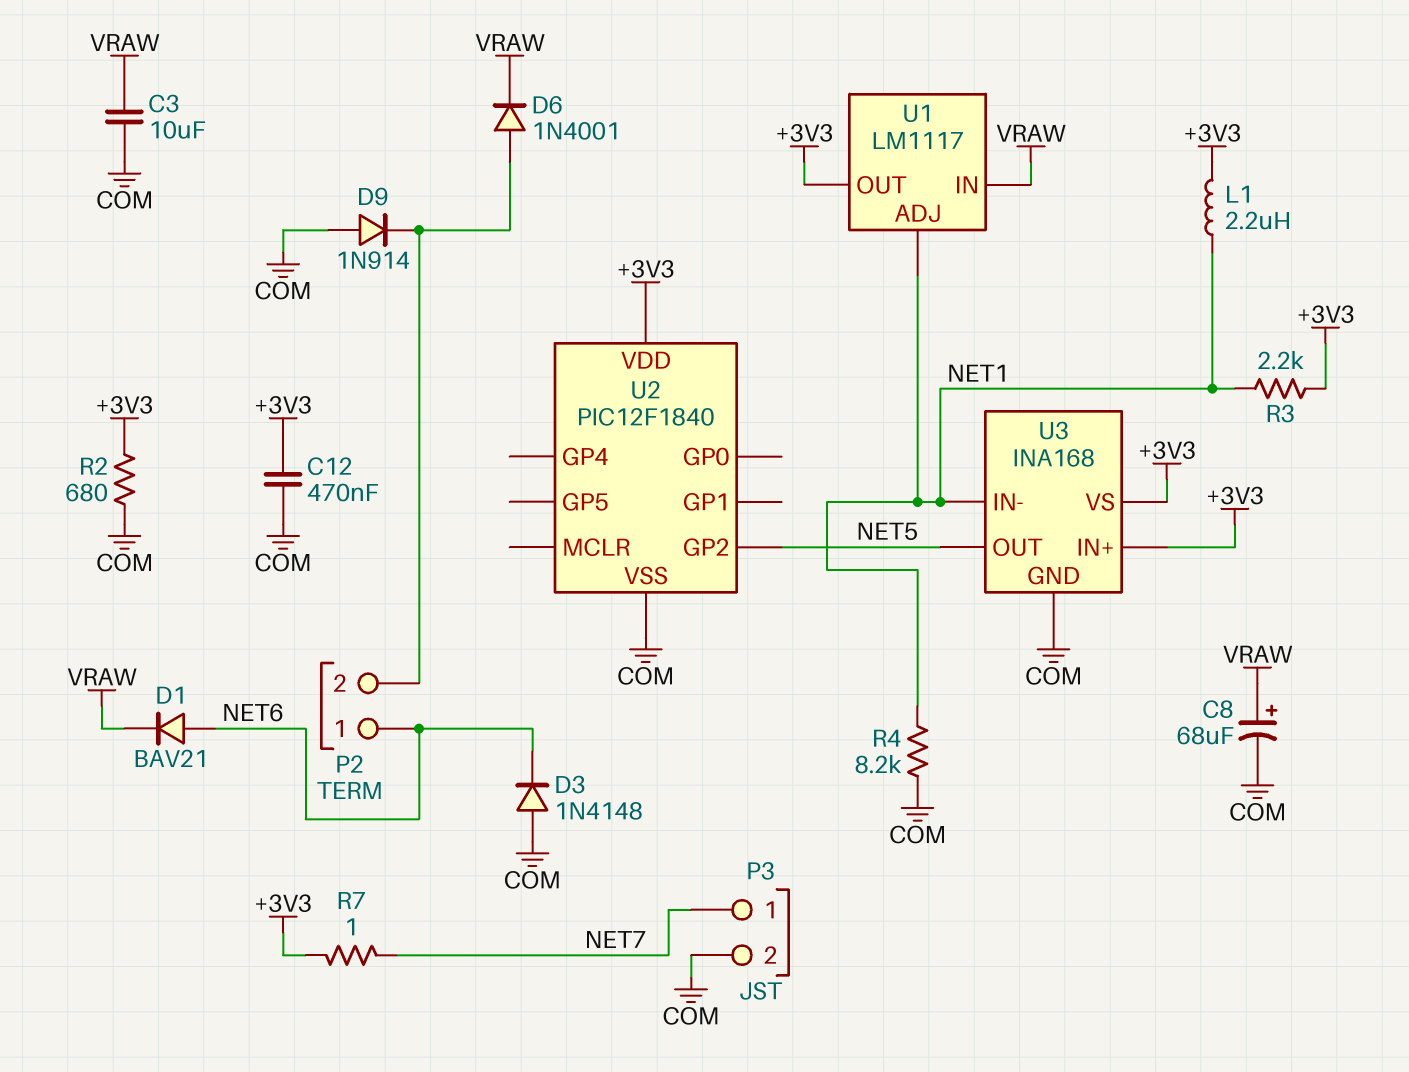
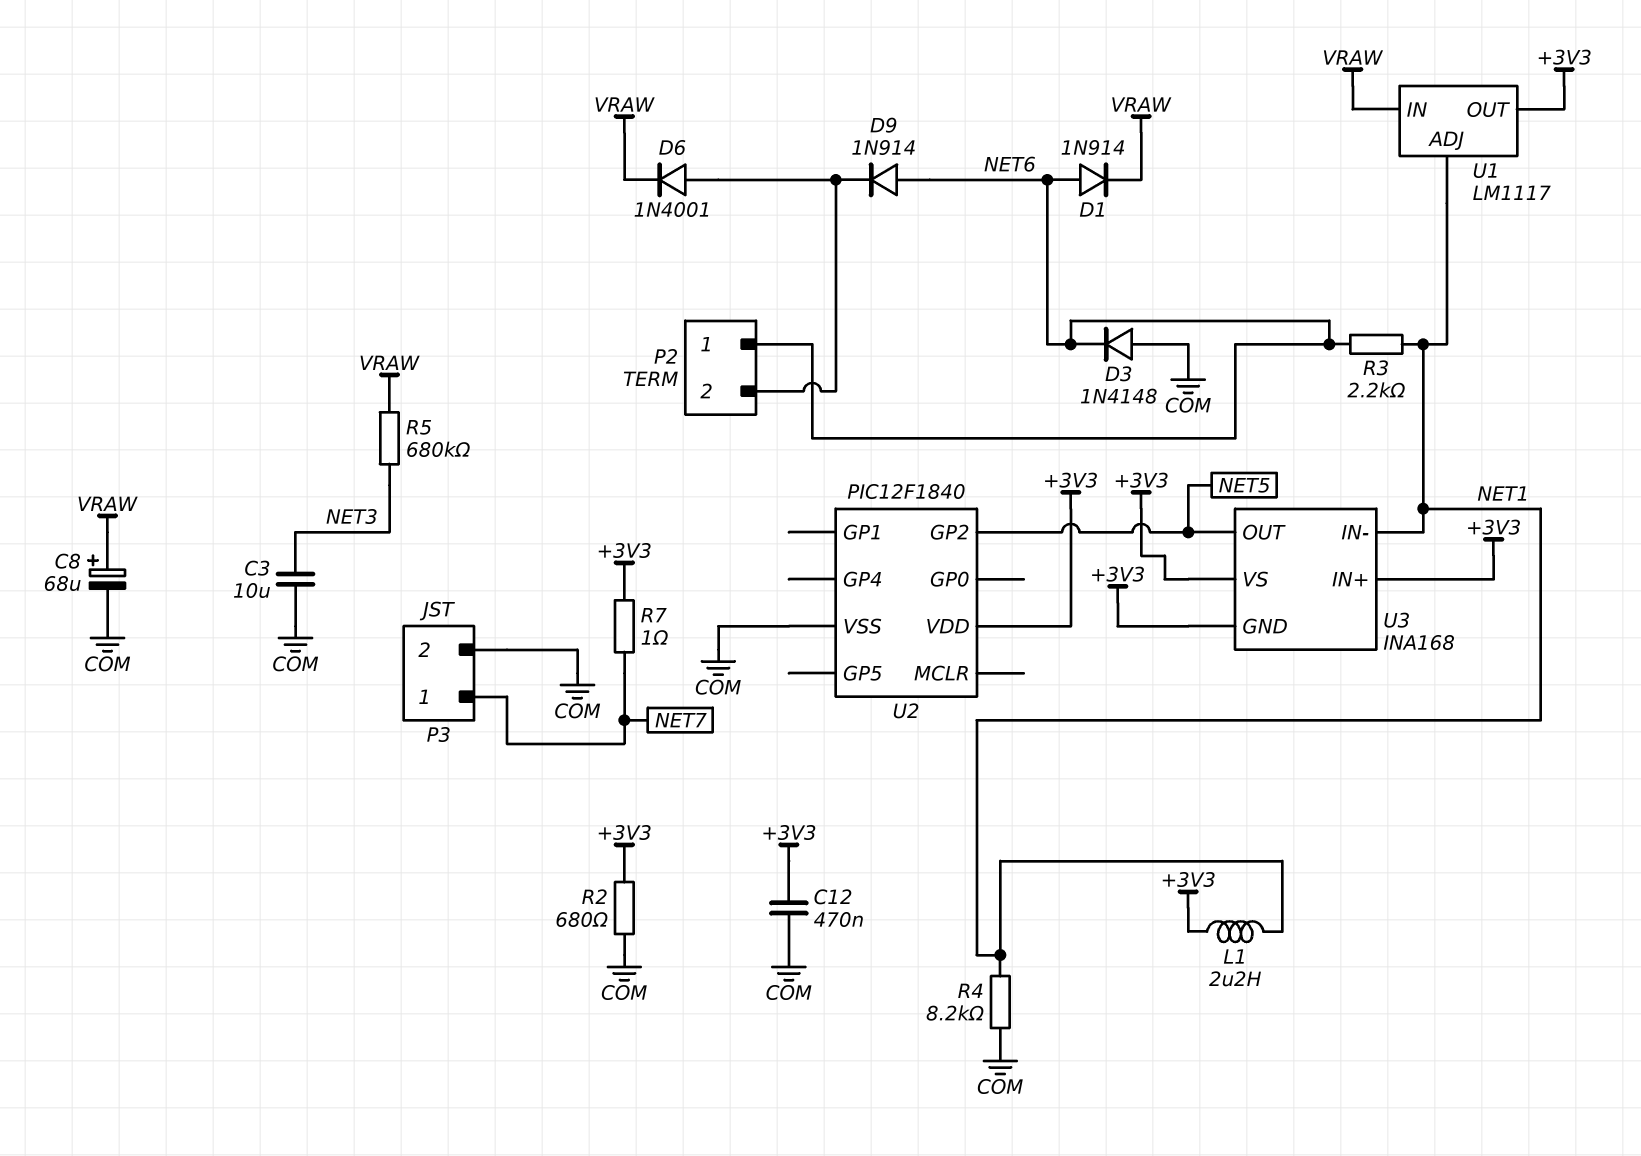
C3: 10uF (COM, VRAW) -> 10uF (COM, NET3)
D1: diode BAV21 (A NET6, K VRAW) -> diode 1N914 (A NET6, K VRAW)
D9: diode 1N914 (A COM, K P2/2) -> diode 1N914 (A NET6, K P2/2)
R3: 2.2k (+3V3, NET1) -> 2.2k (NET1, NET6)
R5: none -> 680k (NET3, VRAW)
U3 pin GND: COM -> +3V3

